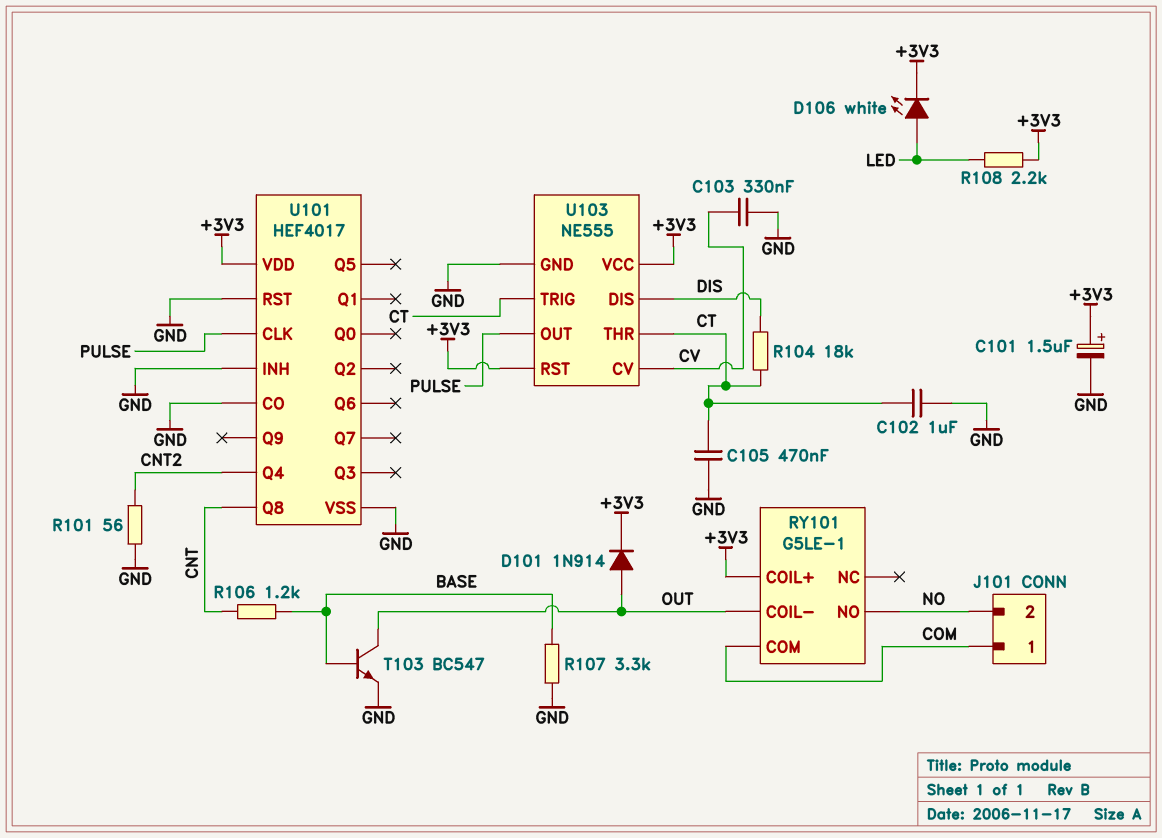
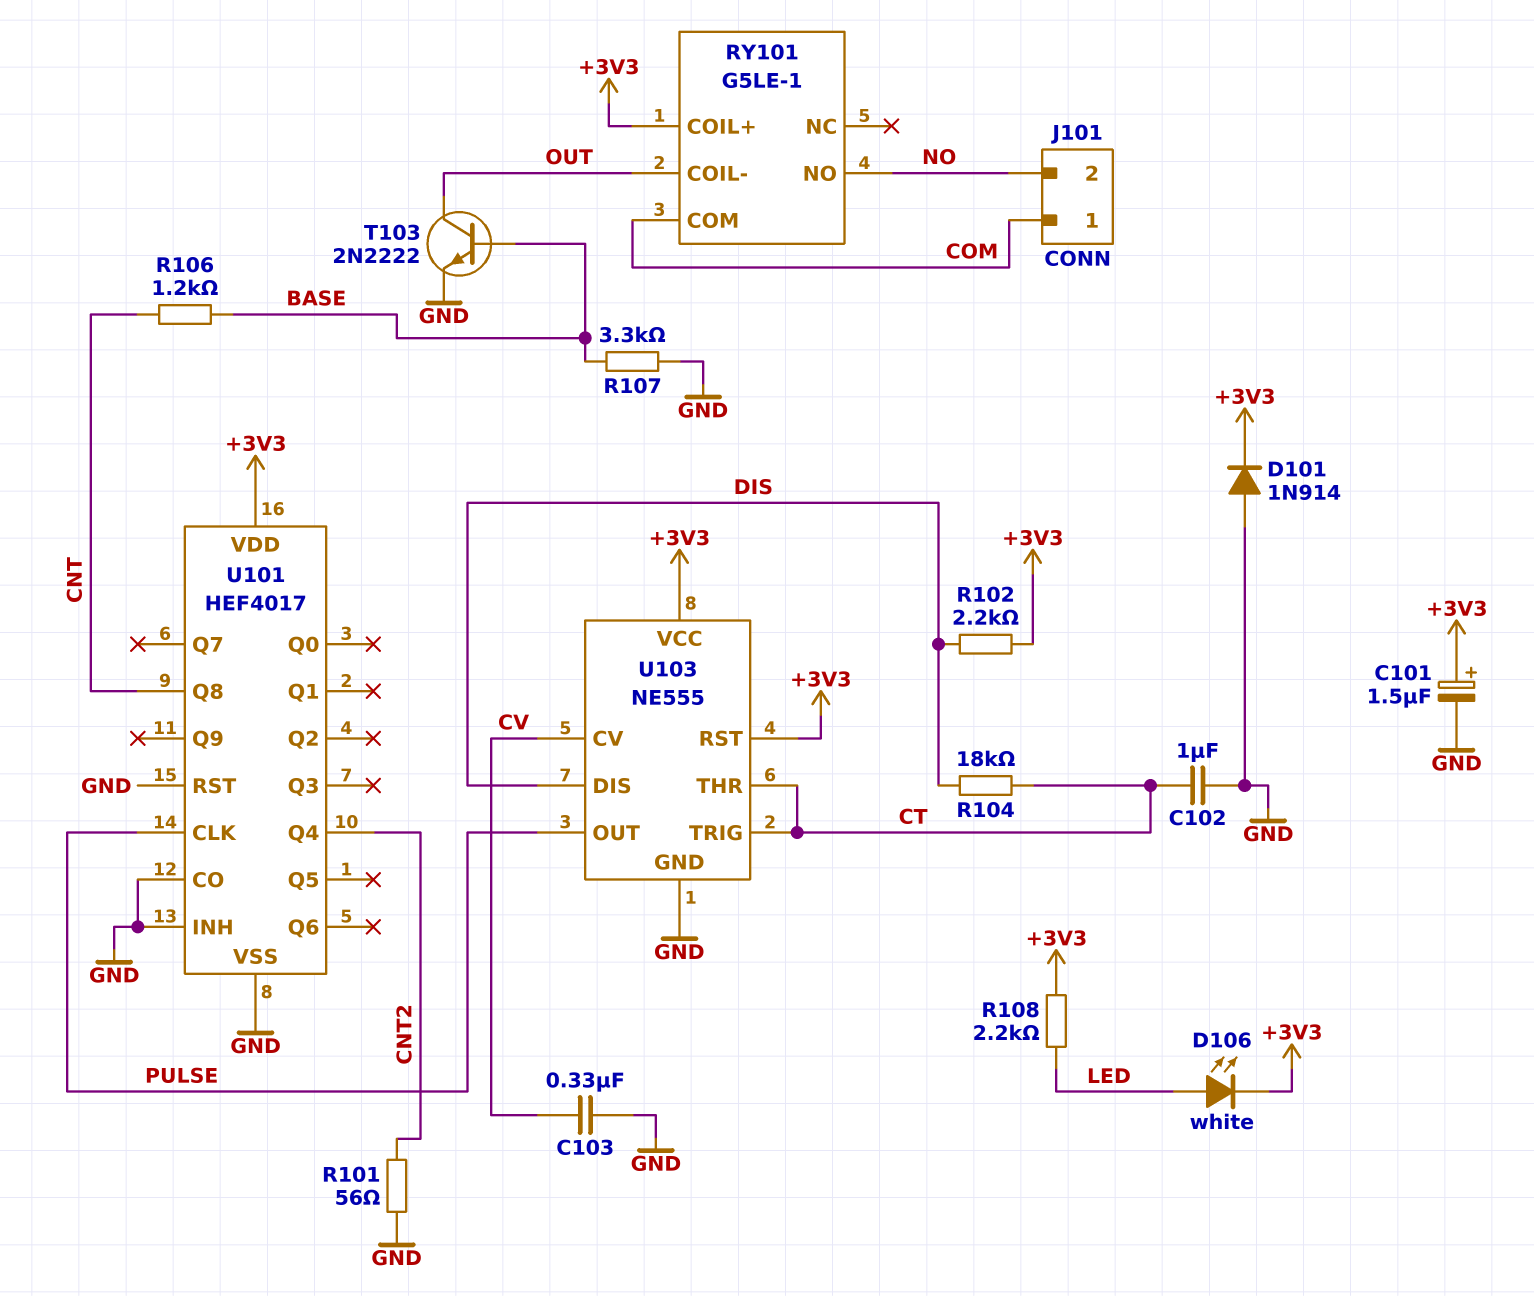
C105: 470nF (CT, GND) -> none
D101: diode 1N914 (A OUT, K +3V3) -> diode 1N914 (A GND, K +3V3)
R102: none -> 2.2k (+3V3, DIS)
T103: NPN BC547 (B BASE, C OUT, E GND) -> NPN 2N2222 (B BASE, C OUT, E GND)

